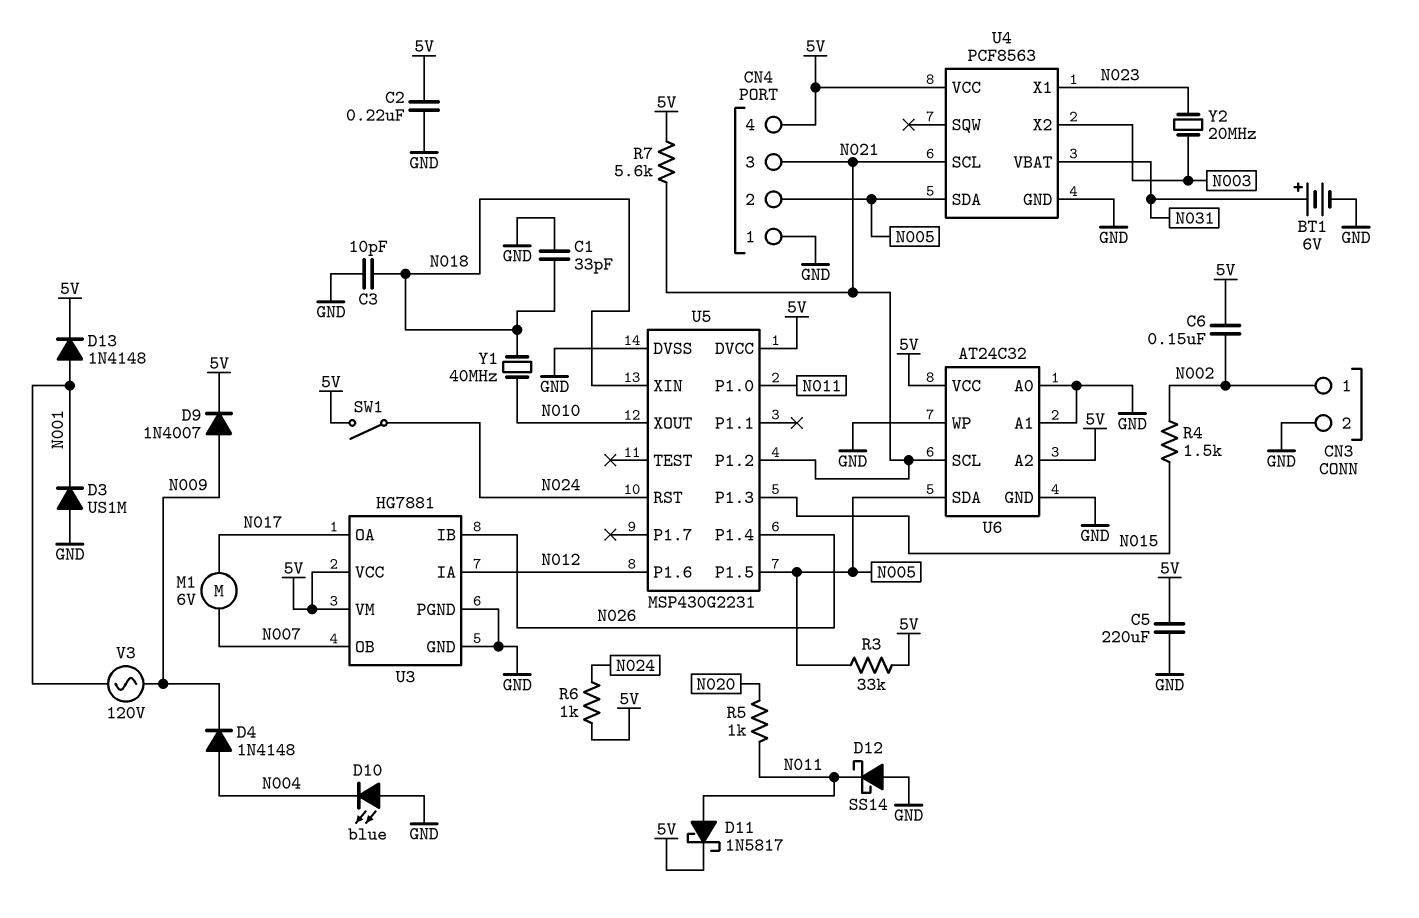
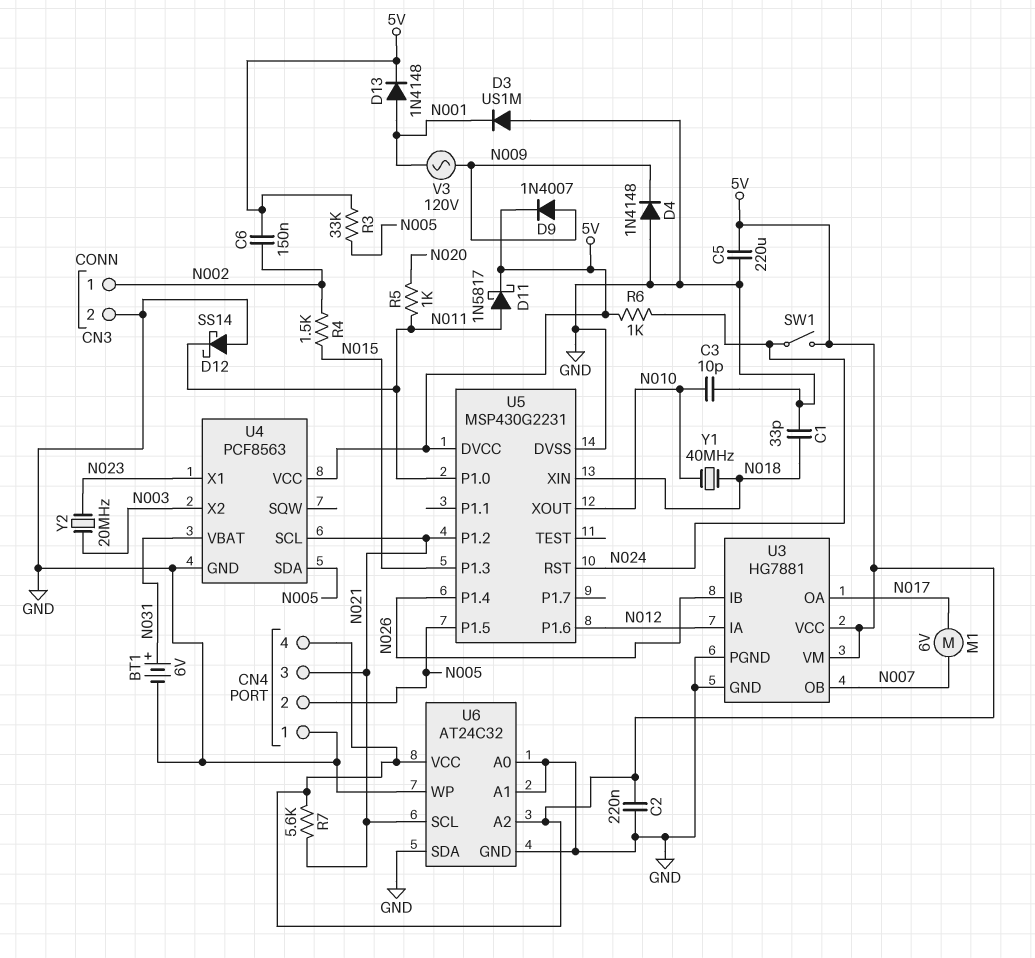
C3: 10pF (GND, N018) -> 10pF (GND, N010)
D4: diode 1N4148 (A N004, K N009) -> diode 1N4148 (A GND, K N009)
D10: LED blue (A GND, K N004) -> none
U6 pin SDA: N005 -> GND

